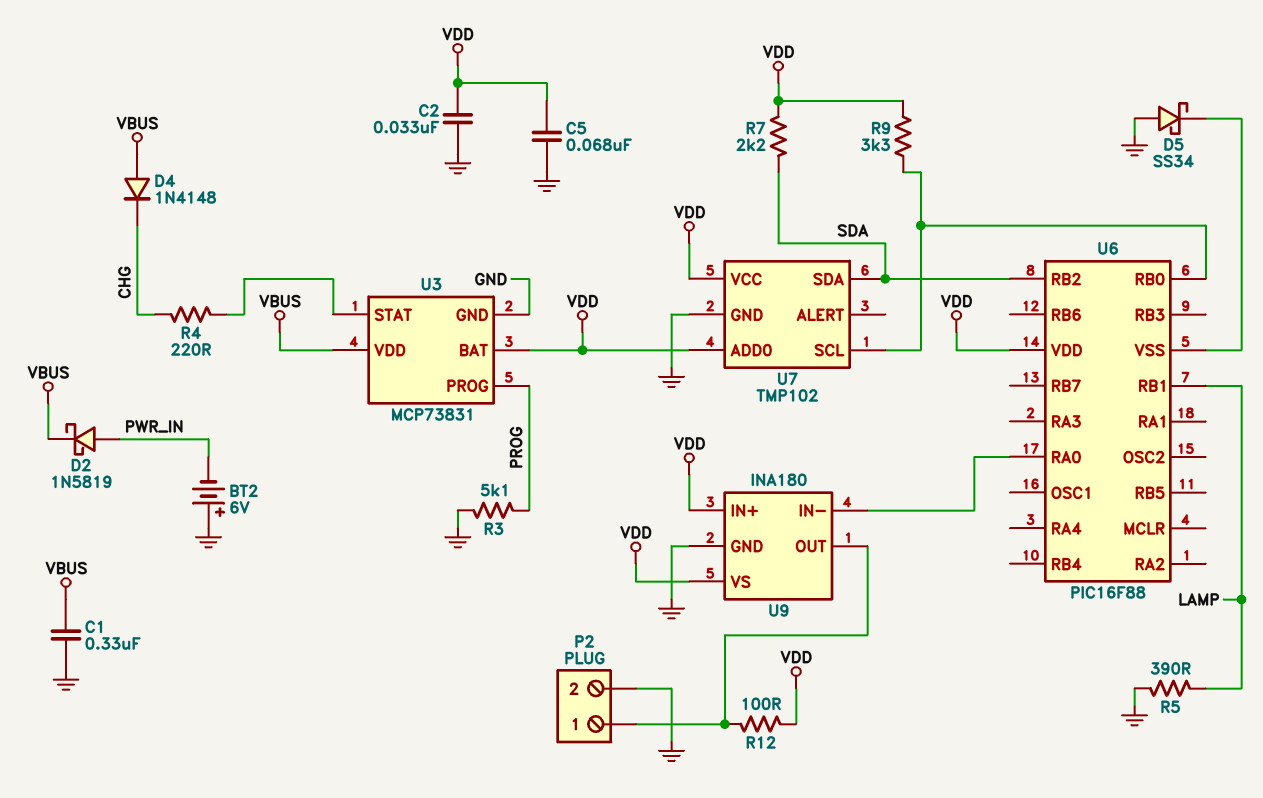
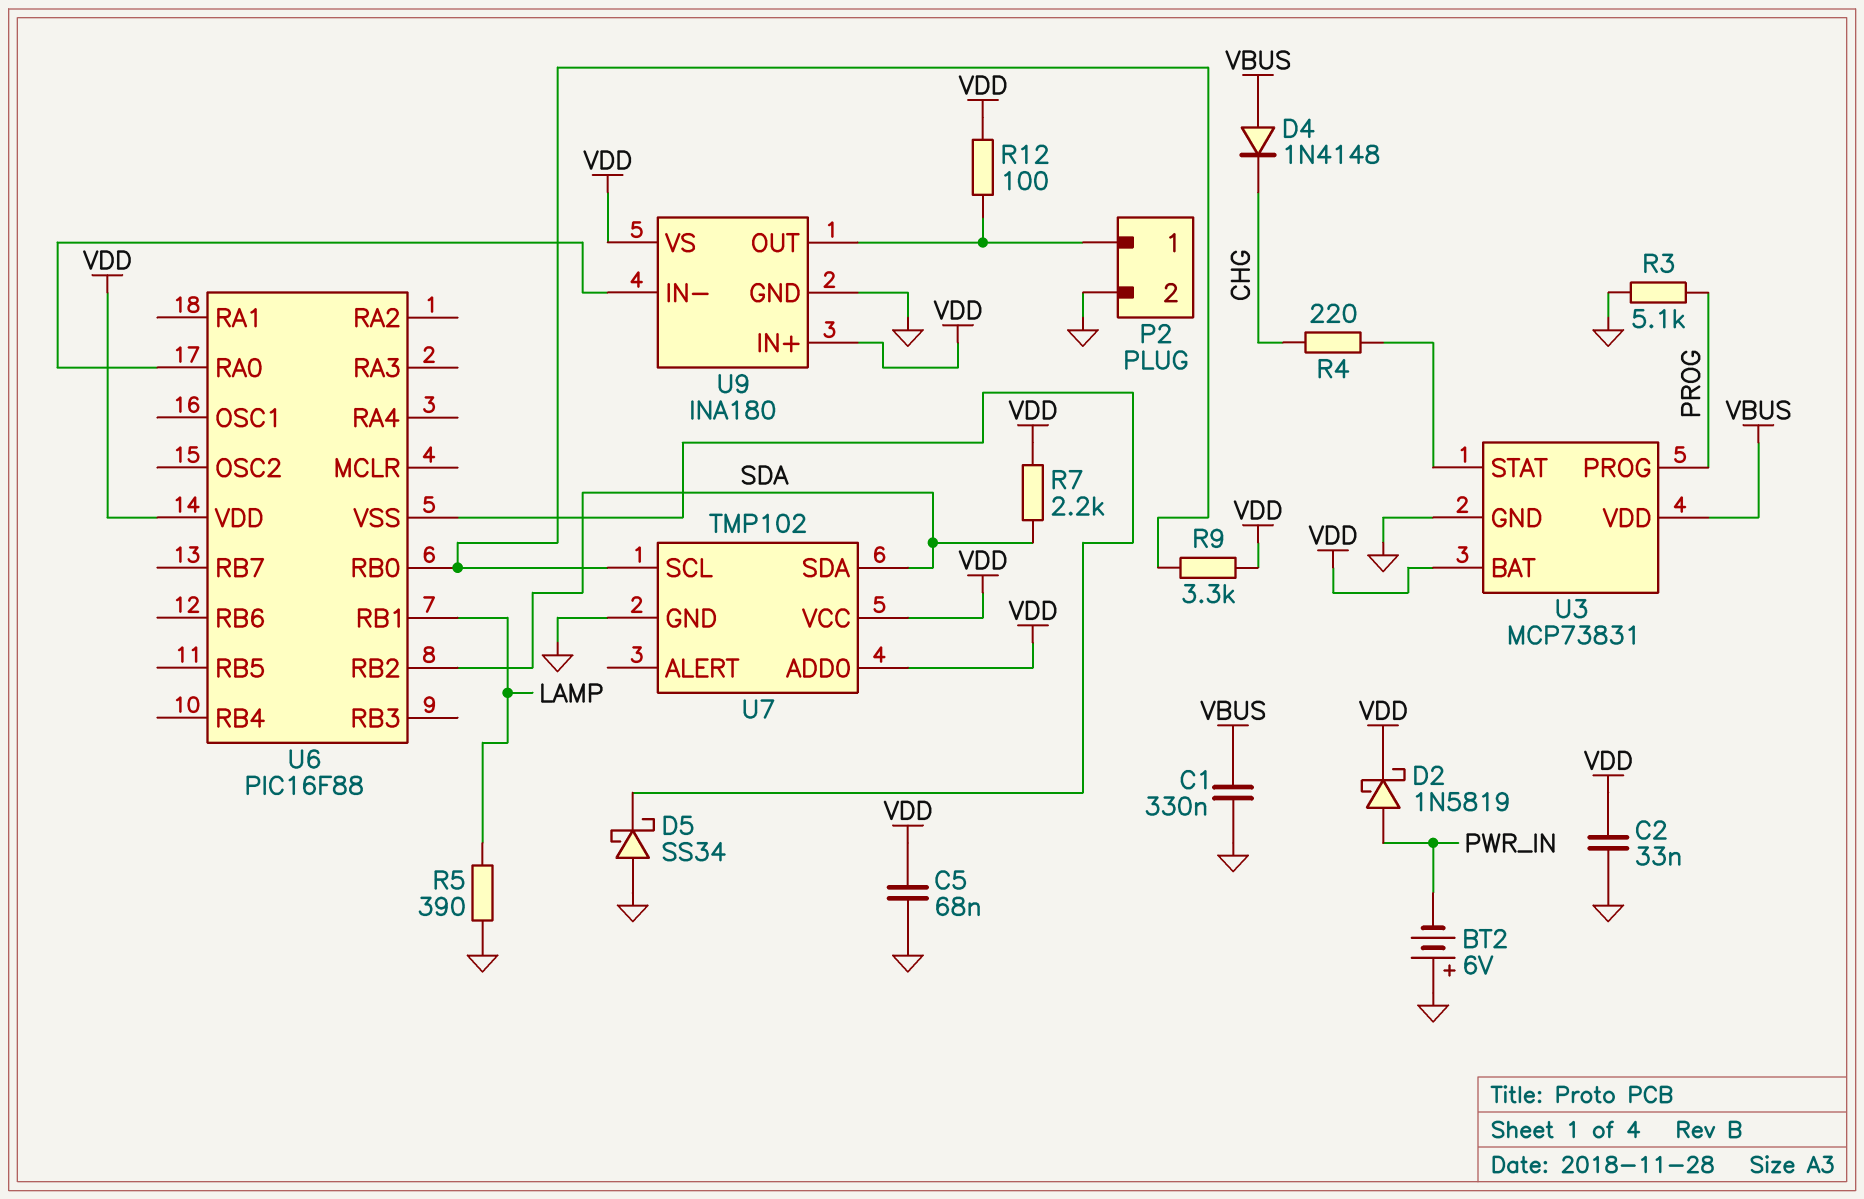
D2: schottky 1N5819 (A PWR_IN, K VBUS) -> schottky 1N5819 (A PWR_IN, K VDD)

